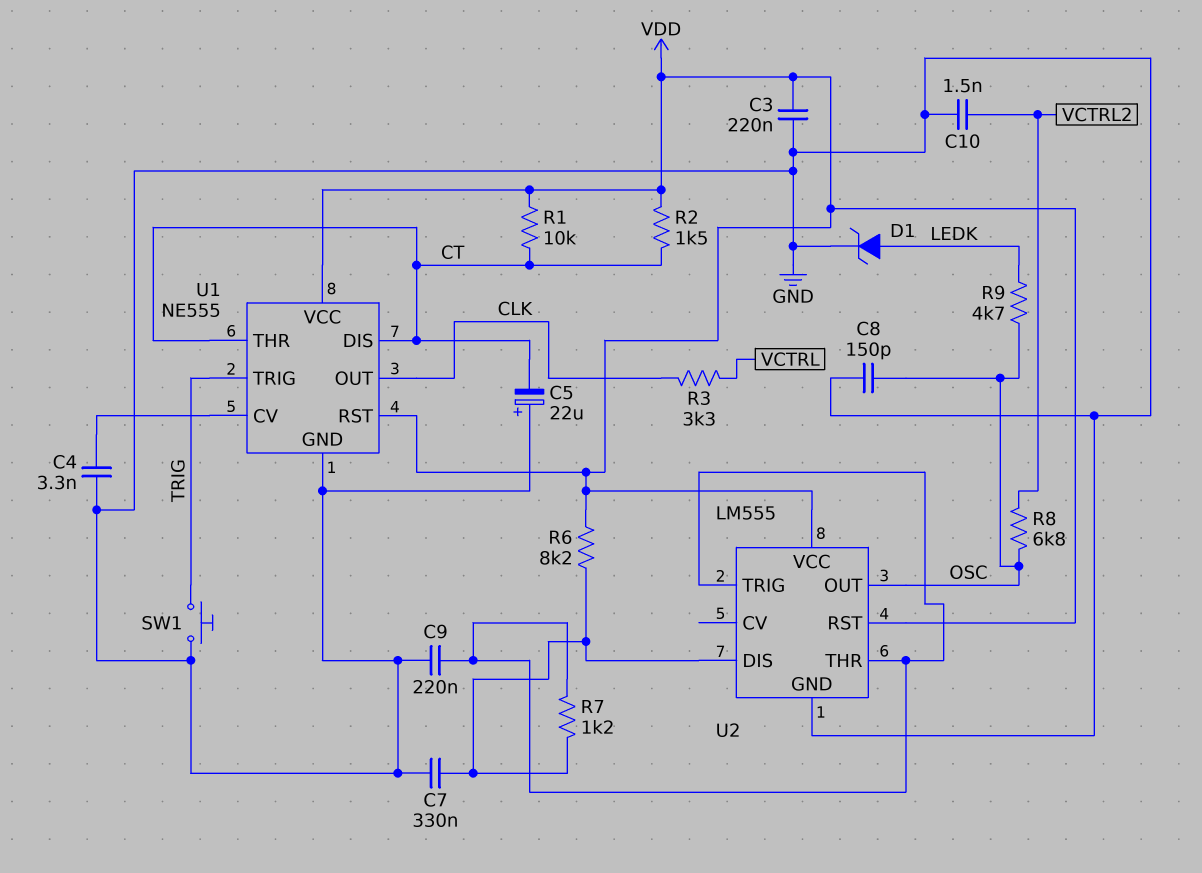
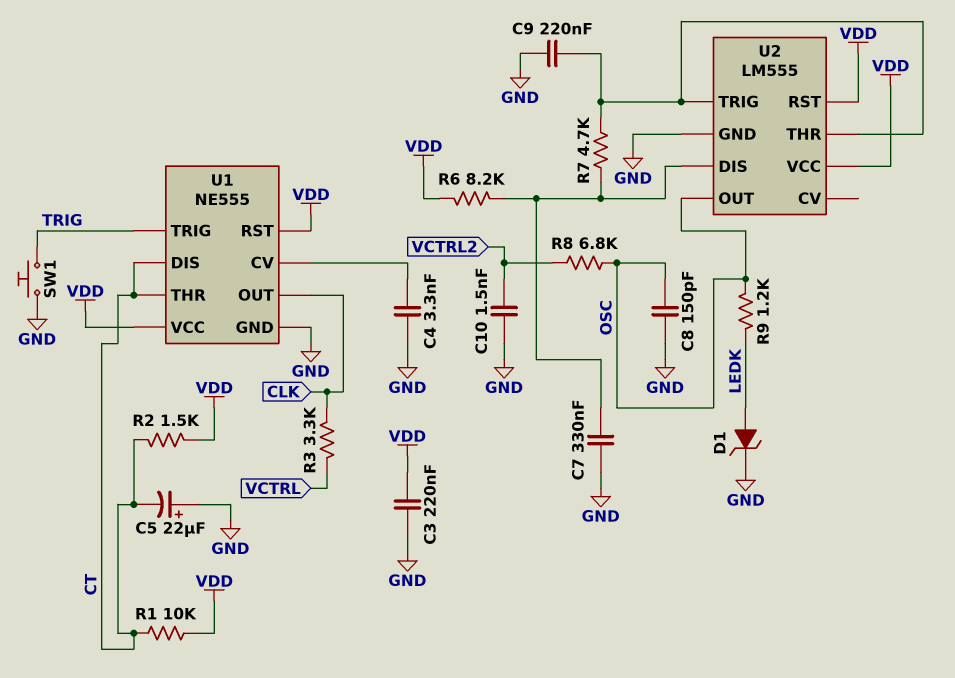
R7: 1.2k (U2/DIS, U2/THR) -> 4.7k (U2/DIS, U2/THR)
R9: 4.7k (LEDK, OSC) -> 1.2k (LEDK, OSC)

